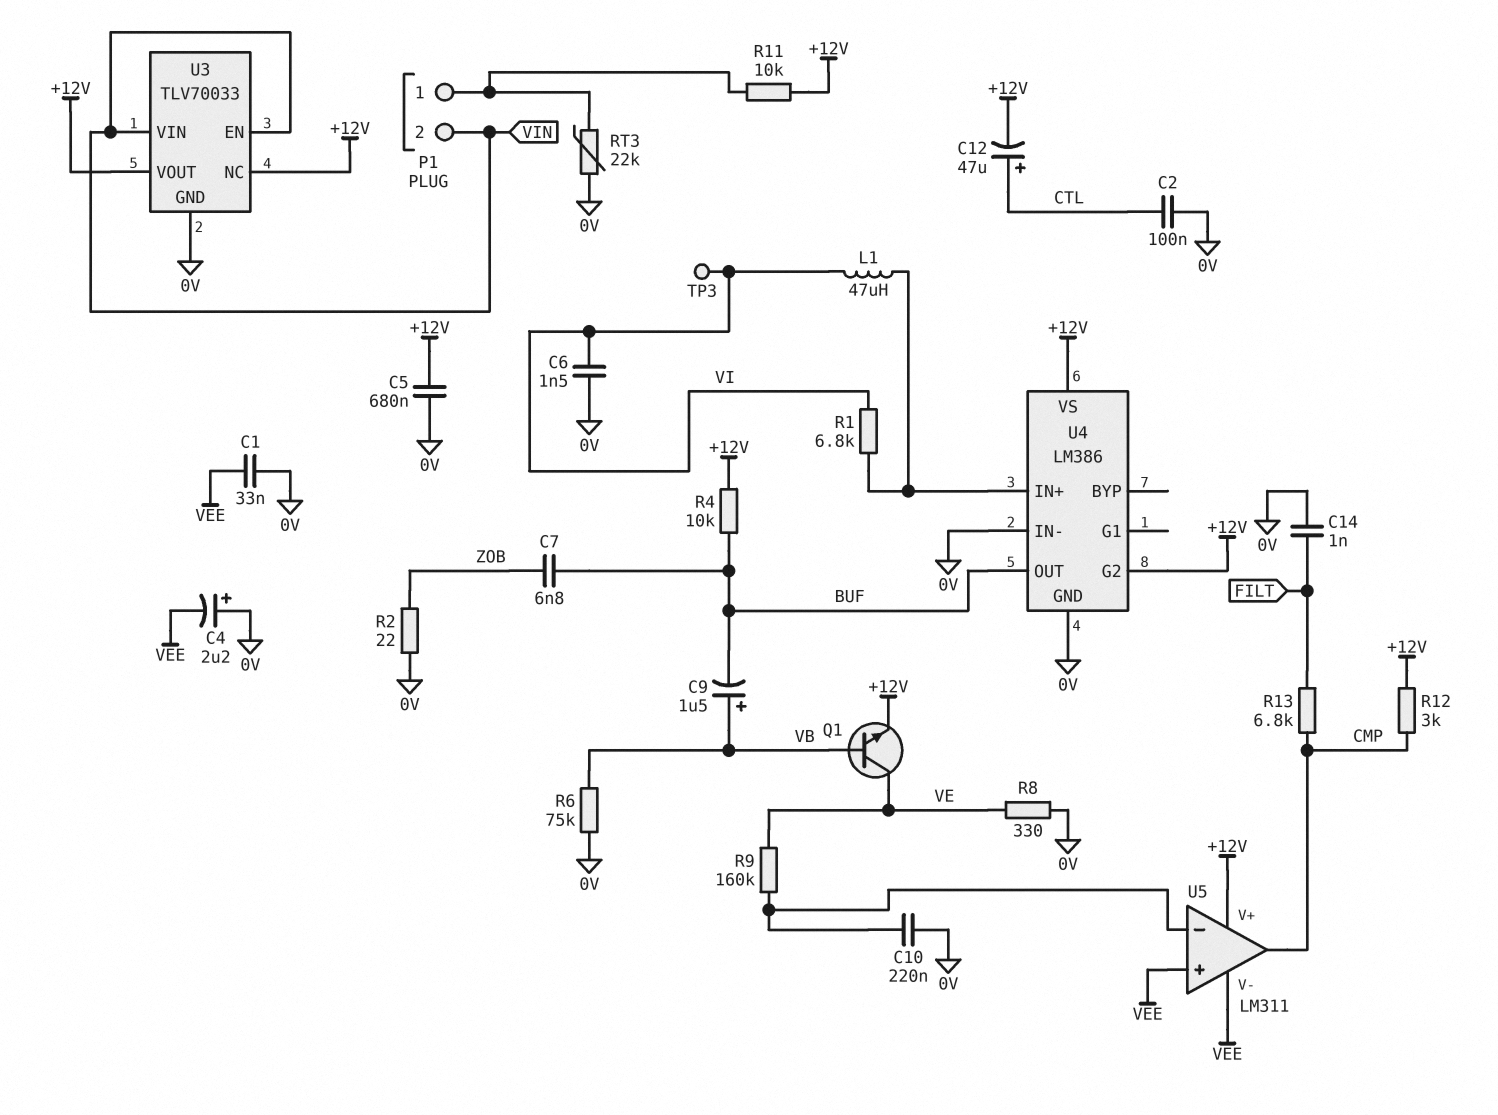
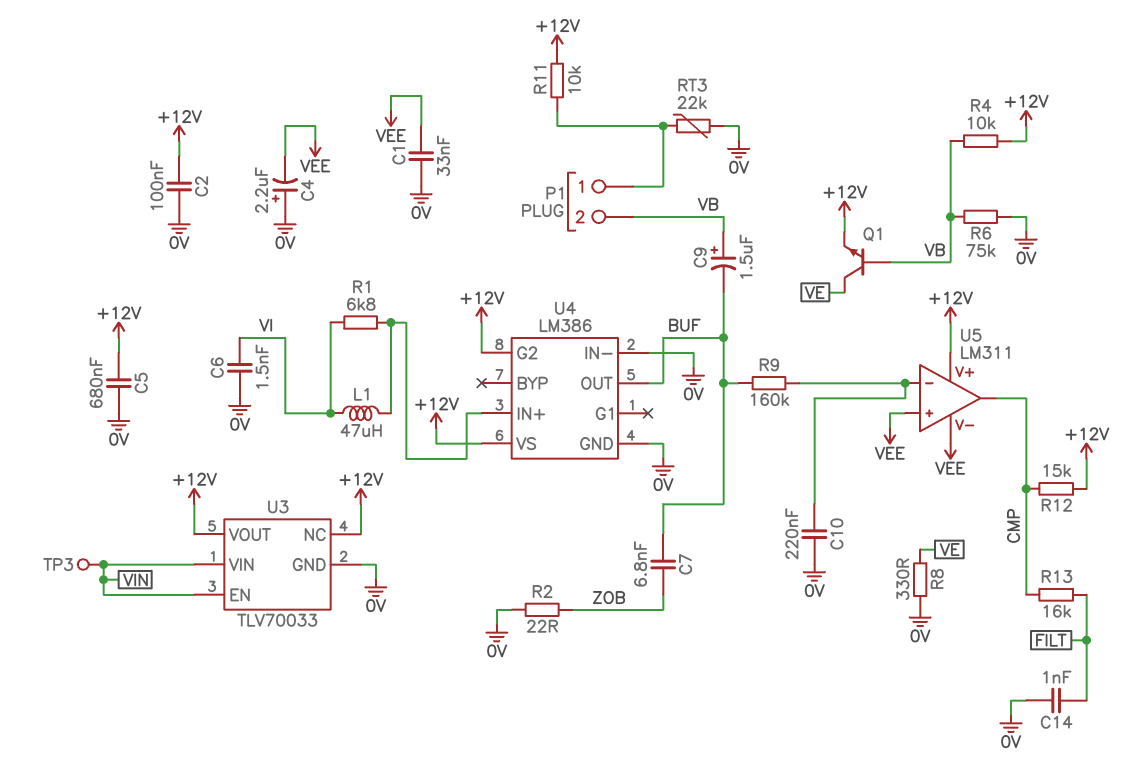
C2: 100nF (0V, CTL) -> 100nF (+12V, 0V)
C12: 47uF (plus CTL, minus +12V) -> none
P1 pin 2: VIN -> VB
R4: 10k (+12V, BUF) -> 10k (+12V, VB)
R9: 160k (U5/in-, VE) -> 160k (BUF, U5/in-)
R12: 3k (+12V, CMP) -> 15k (+12V, CMP)
R13: 6.8k (CMP, FILT) -> 16k (CMP, FILT)
TP3: test point (VI) -> test point (VIN)

